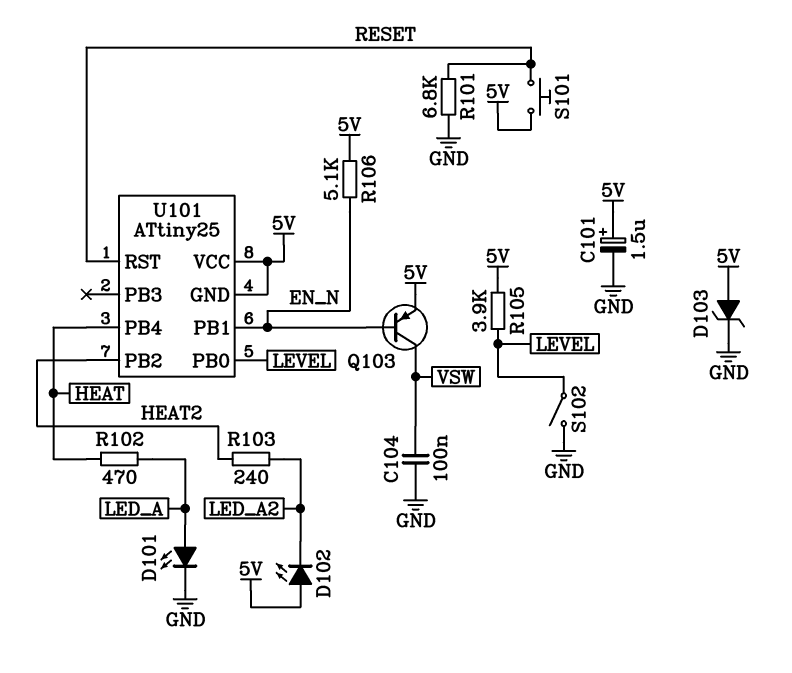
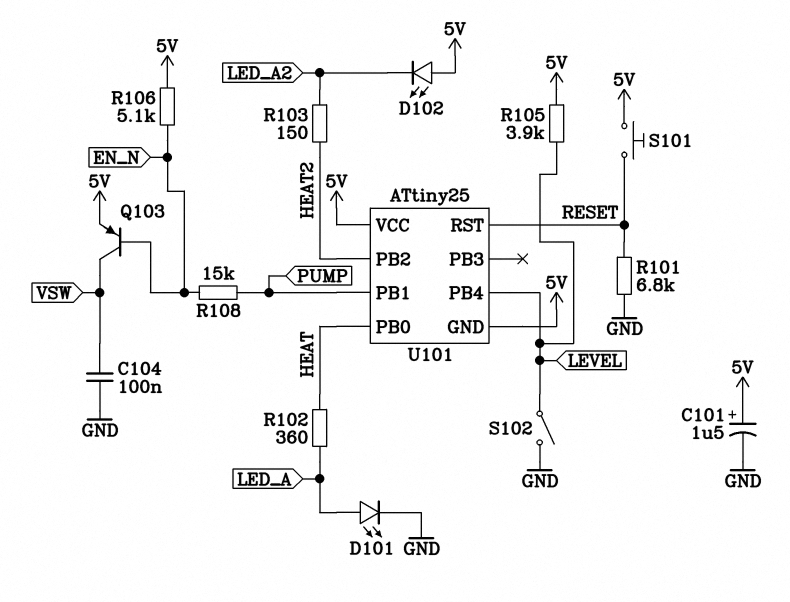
D103: zener (A 5V, K GND) -> none
R102: 470 (HEAT, LED_A) -> 360 (HEAT, LED_A)
R103: 240 (HEAT2, LED_A2) -> 150 (HEAT2, LED_A2)
R108: none -> 15k (EN_N, PUMP)
U101 pin PB0: LEVEL -> HEAT
U101 pin PB1: EN_N -> PUMP
U101 pin PB4: HEAT -> LEVEL

